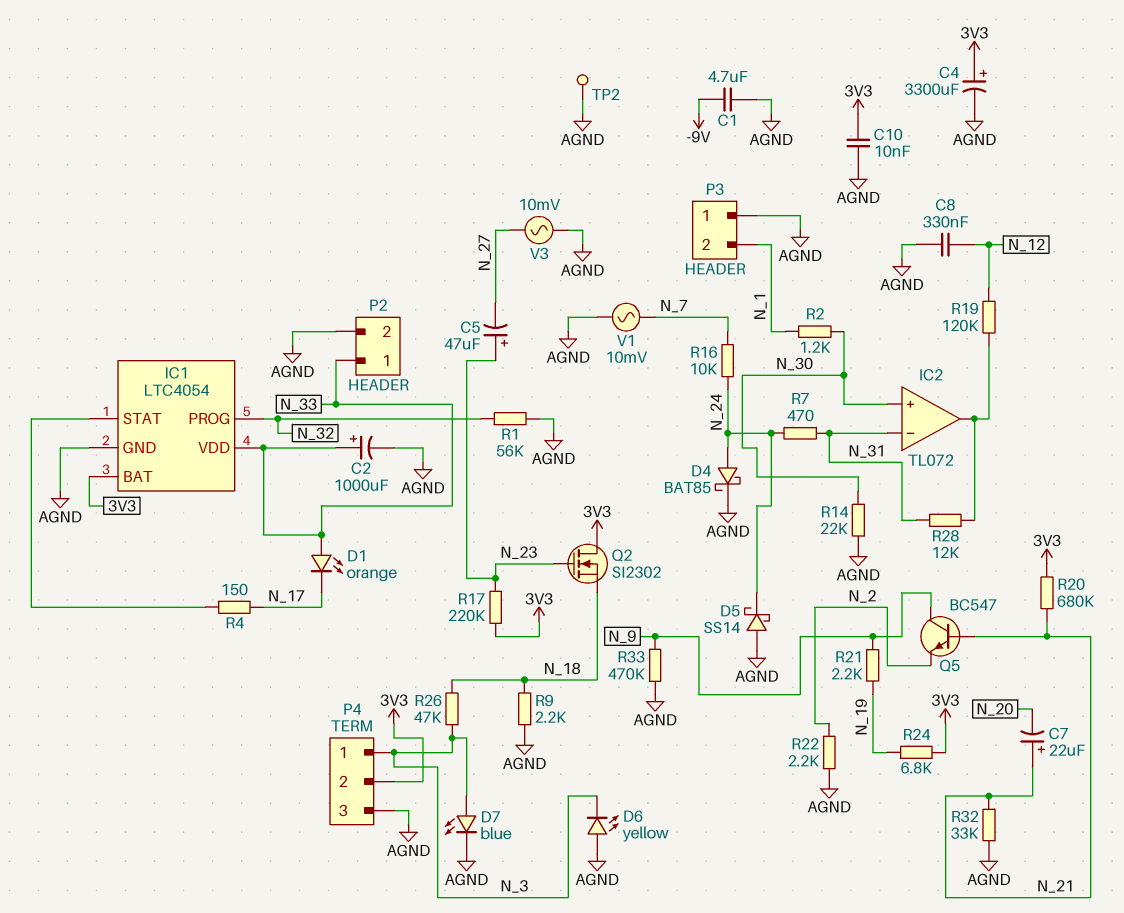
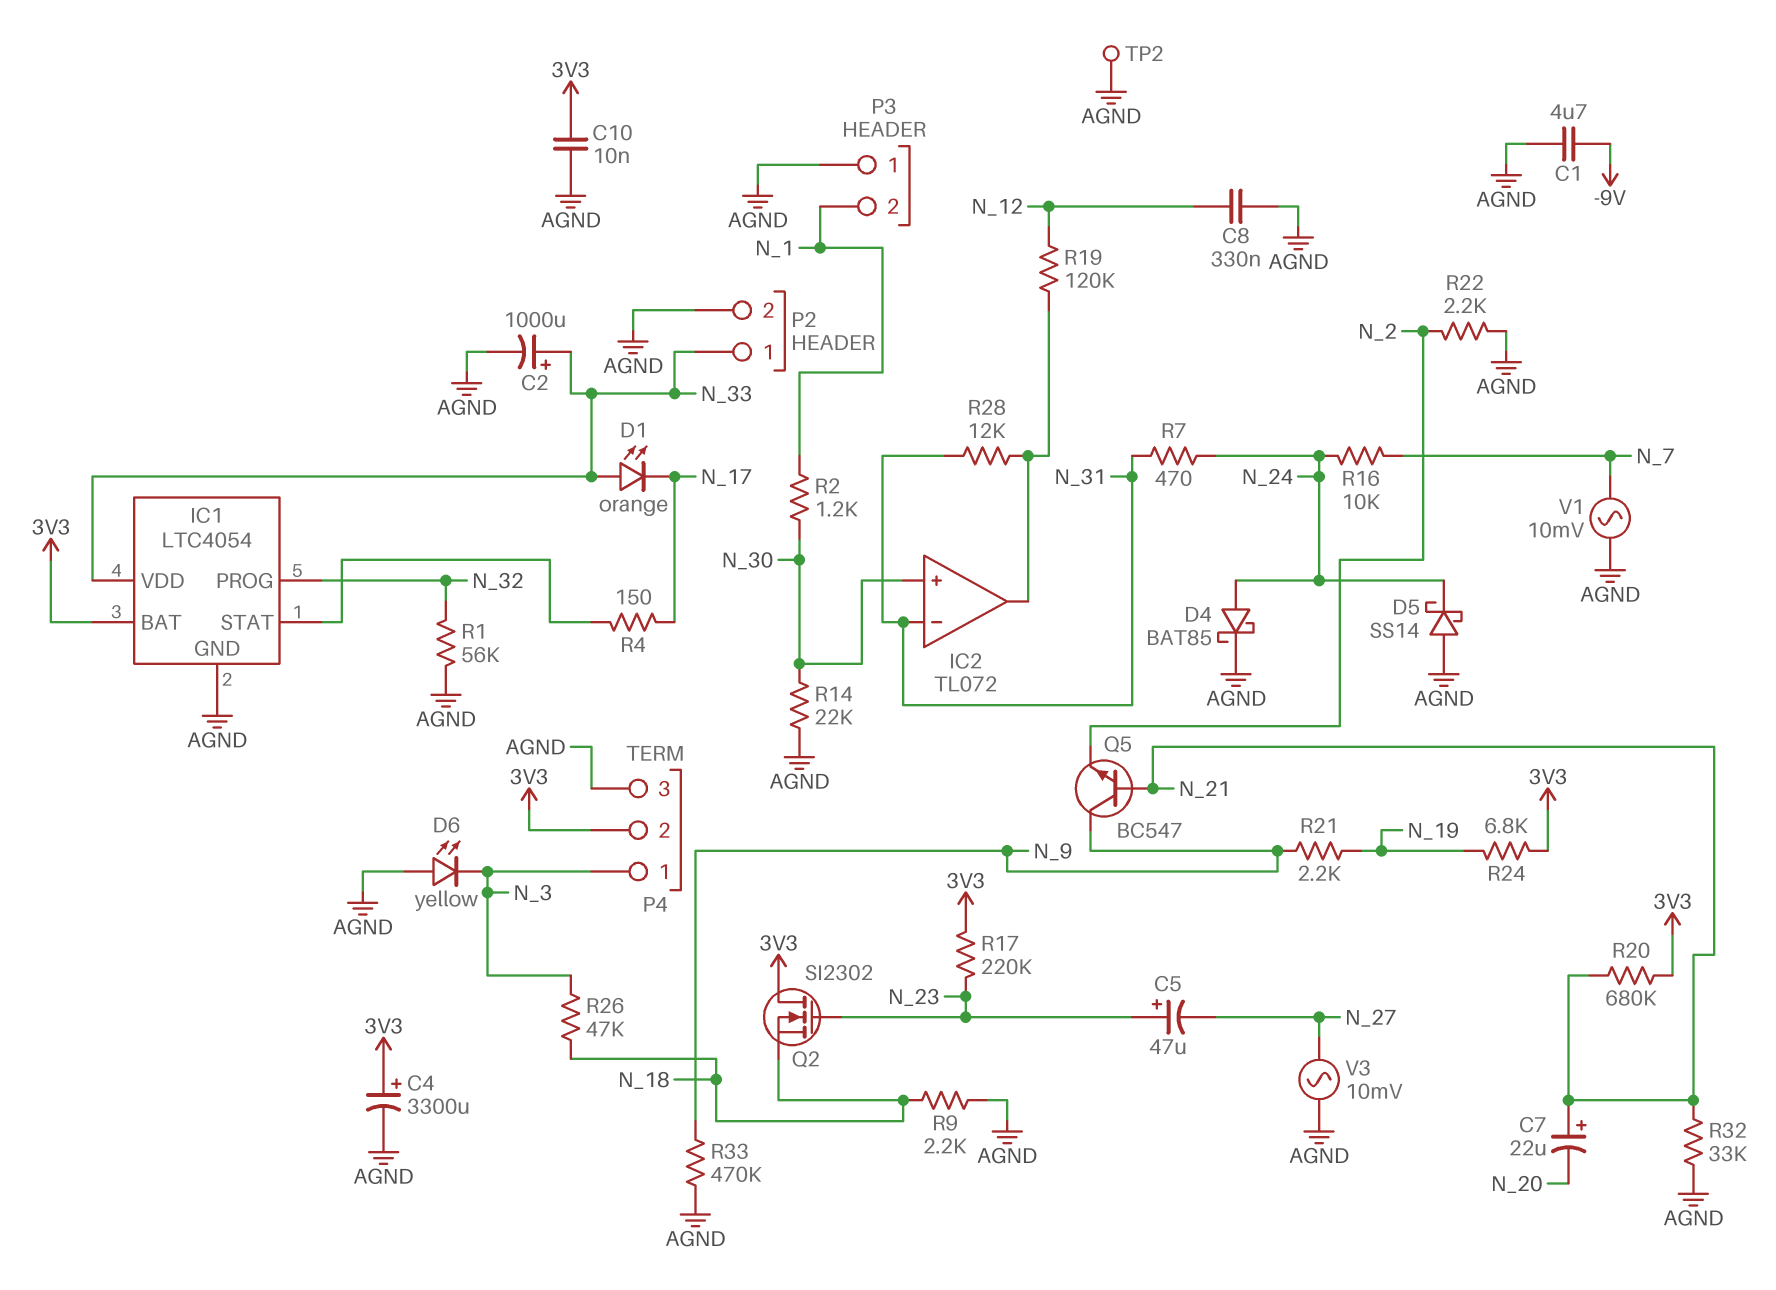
D7: LED blue (A N_3, K AGND) -> none

